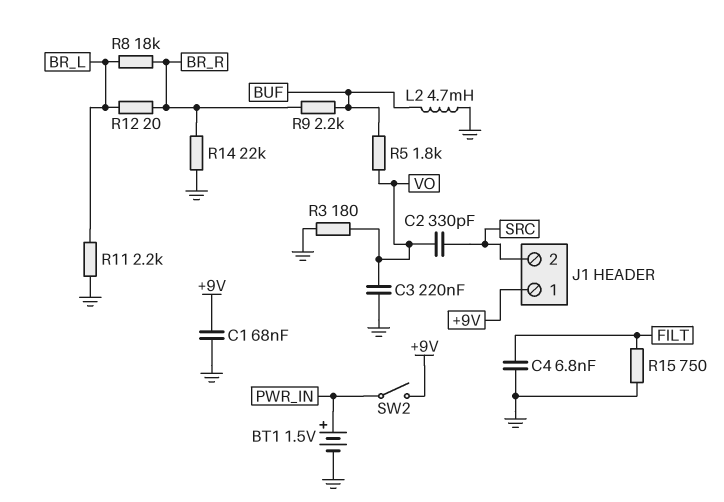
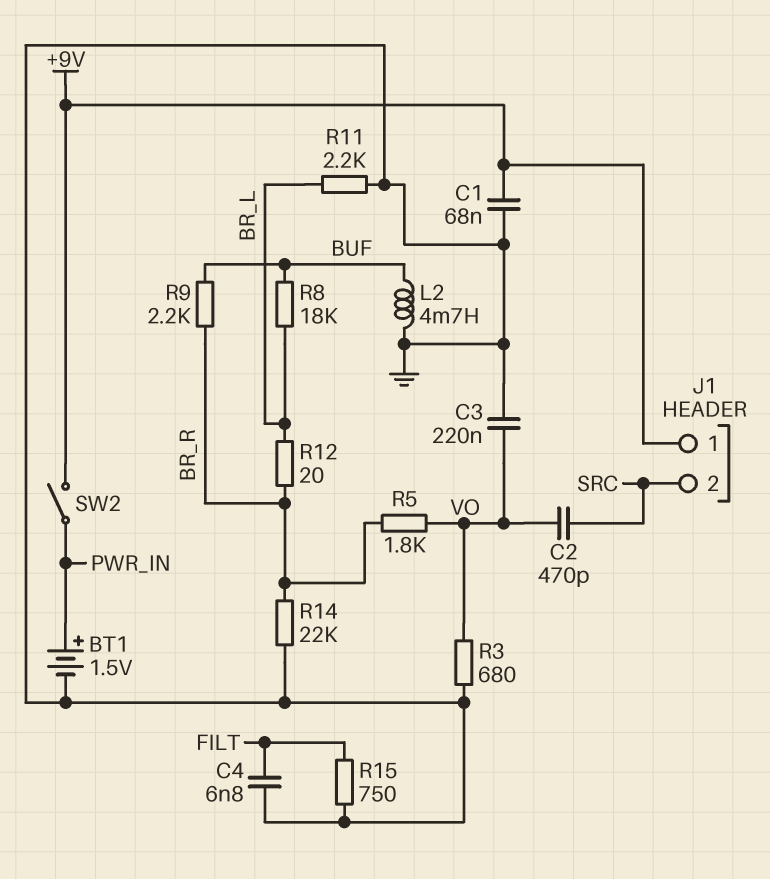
C2: 330pF (SRC, VO) -> 470pF (SRC, VO)
R3: 180 (GND, VO) -> 680 (GND, VO)
R5: 1.8k (BUF, VO) -> 1.8k (BR_R, VO)
R8: 18k (BR_L, BR_R) -> 18k (BR_L, BUF)

